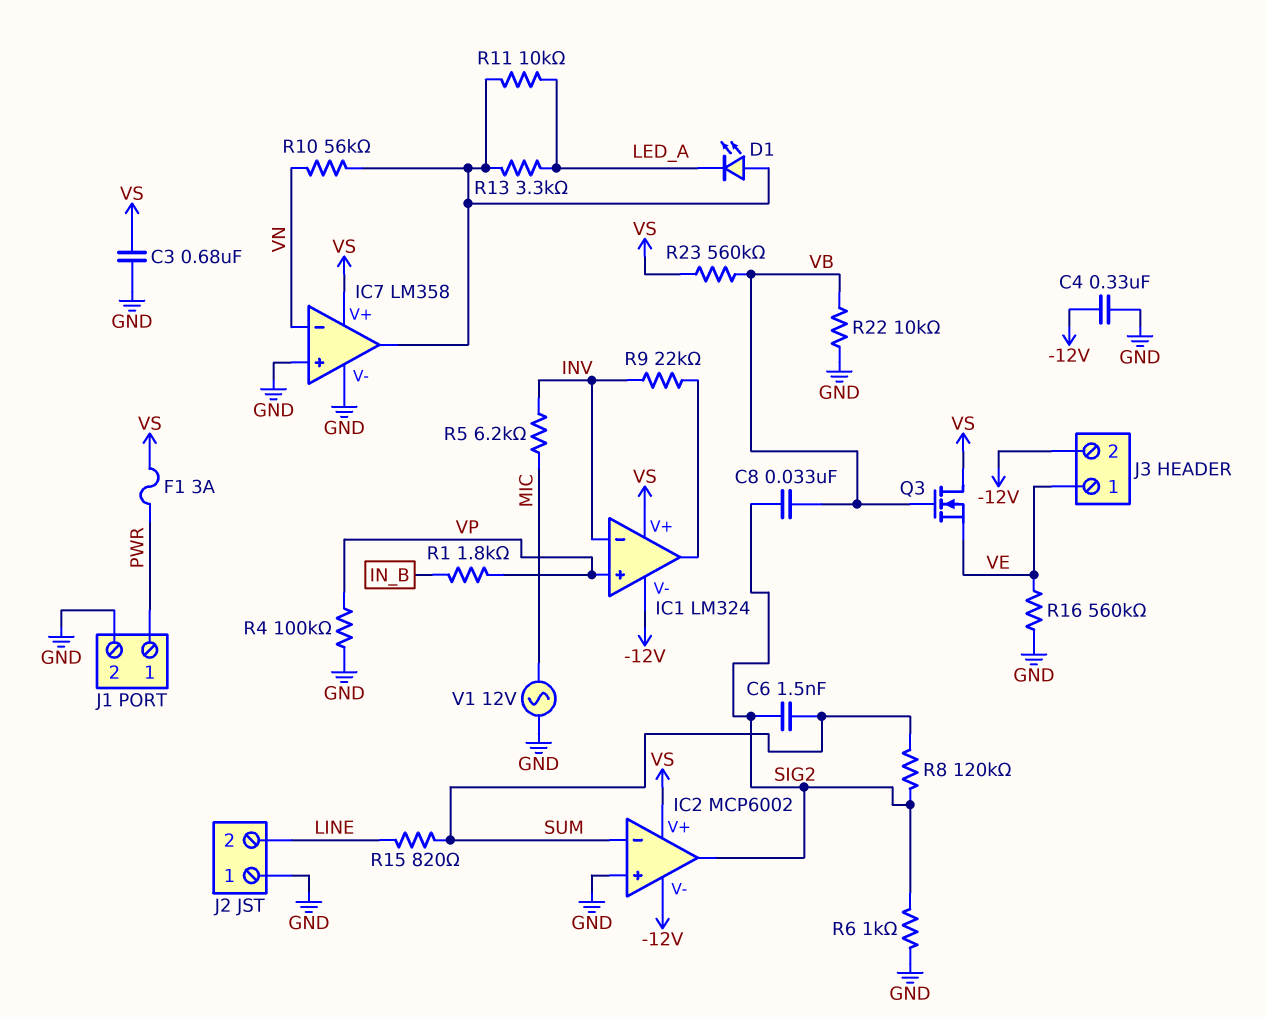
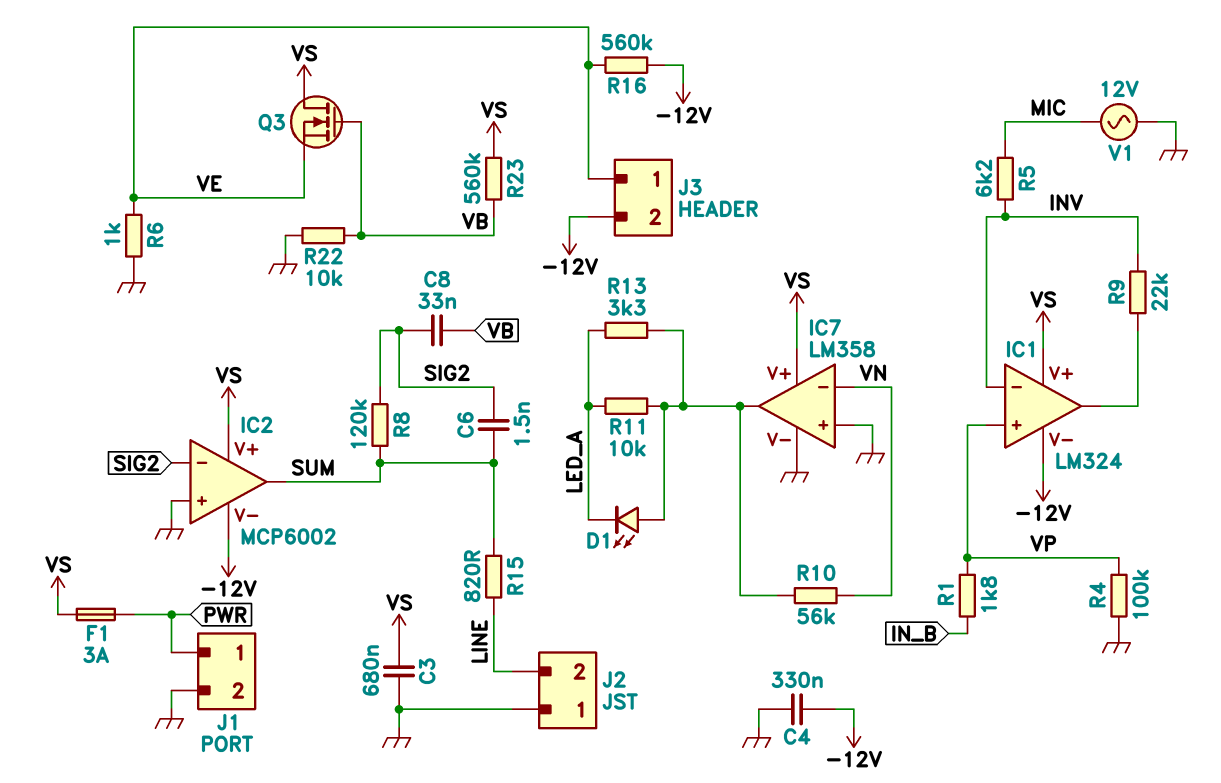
IC2 pin in-: SUM -> SIG2
IC2 pin out: SIG2 -> SUM
R6: 1k (GND, SIG2) -> 1k (GND, VE)
R16: 560k (GND, VE) -> 560k (-12V, VE)

